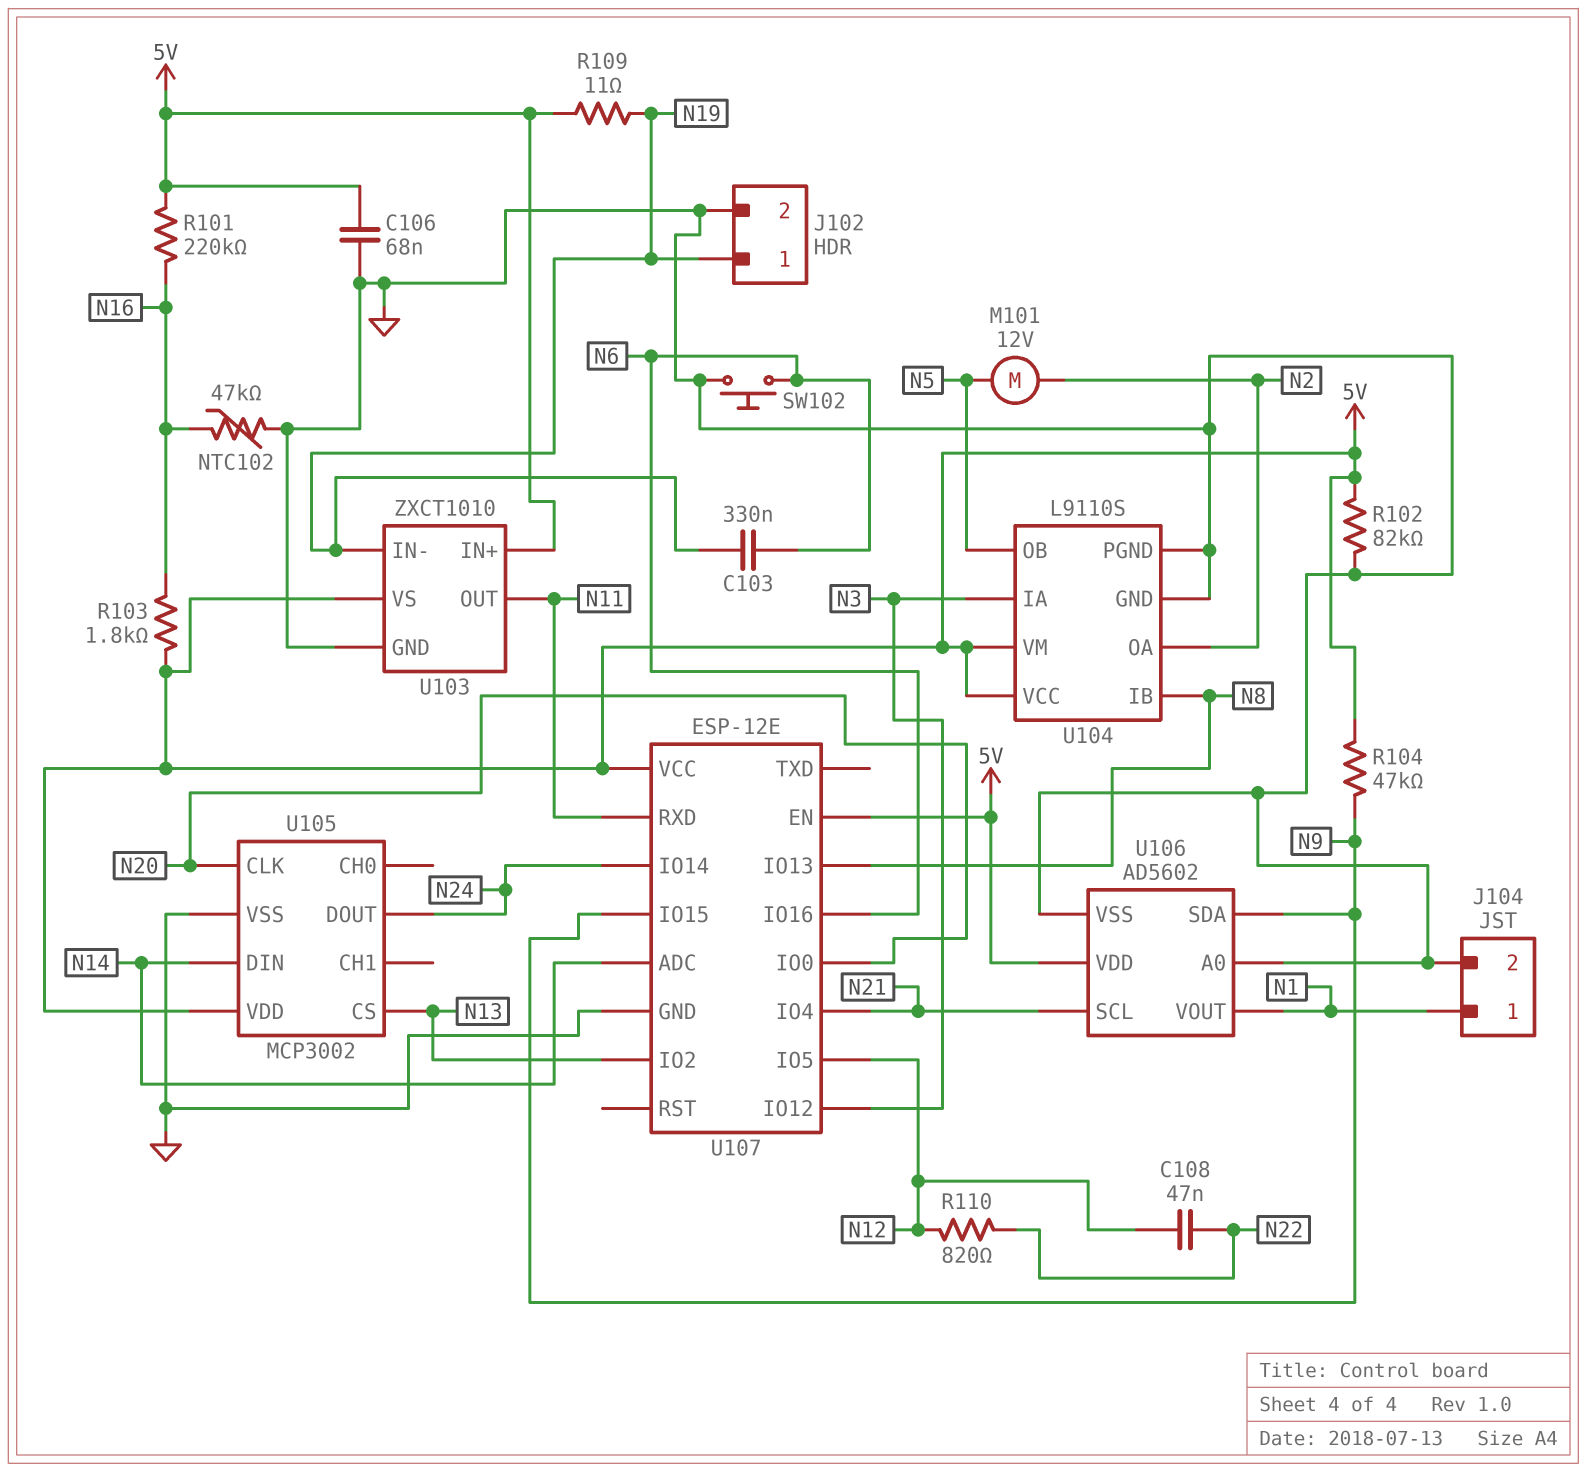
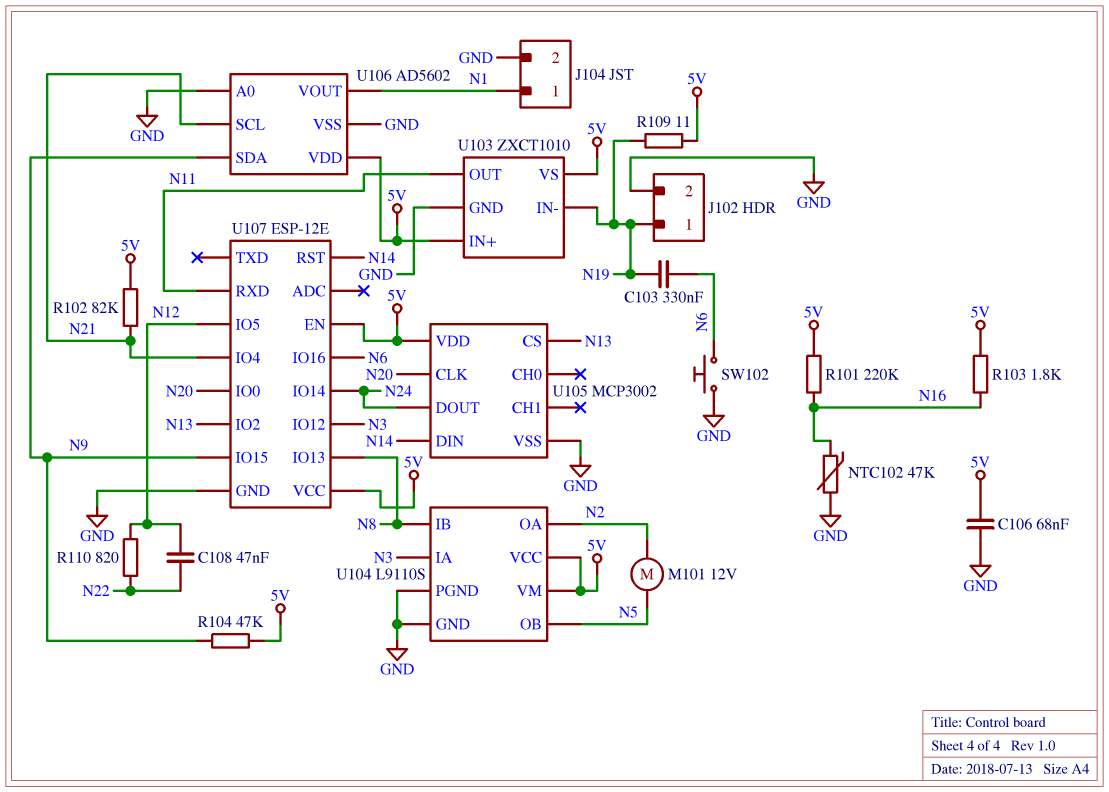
R102: 82k (5V, GND) -> 82k (5V, N21)
U107 pin ADC: N14 -> none
U107 pin RST: none -> N14

